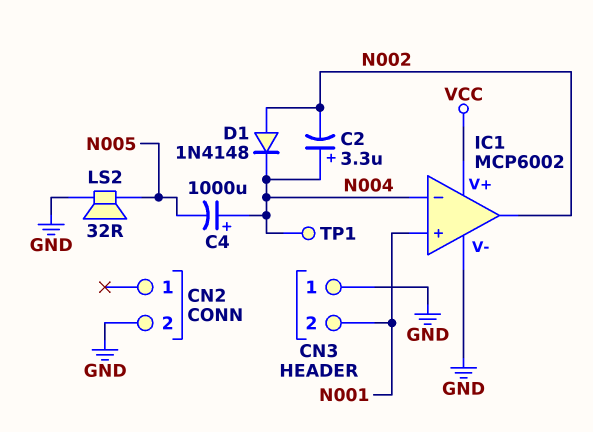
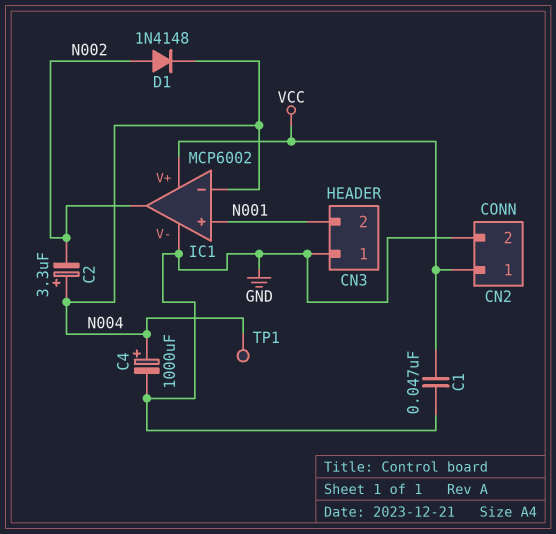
C1: none -> 47nF (GND, VCC)
C4: 1000uF (plus N004, minus N005) -> 1000uF (plus N004, minus GND)
CN2 pin 1: none -> VCC
LS2: speaker 32R (GND, N005) -> none

